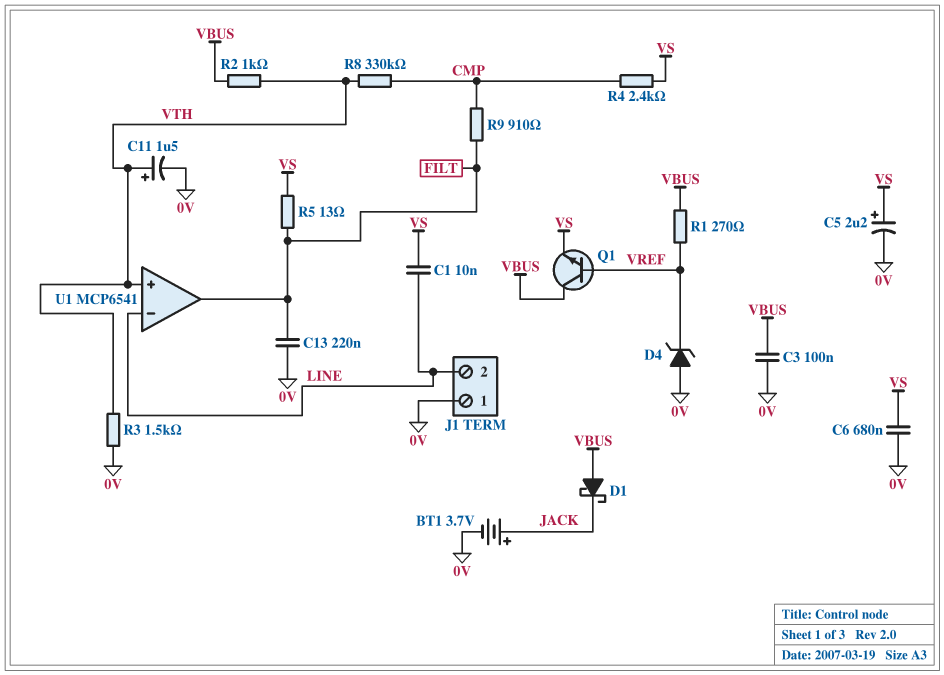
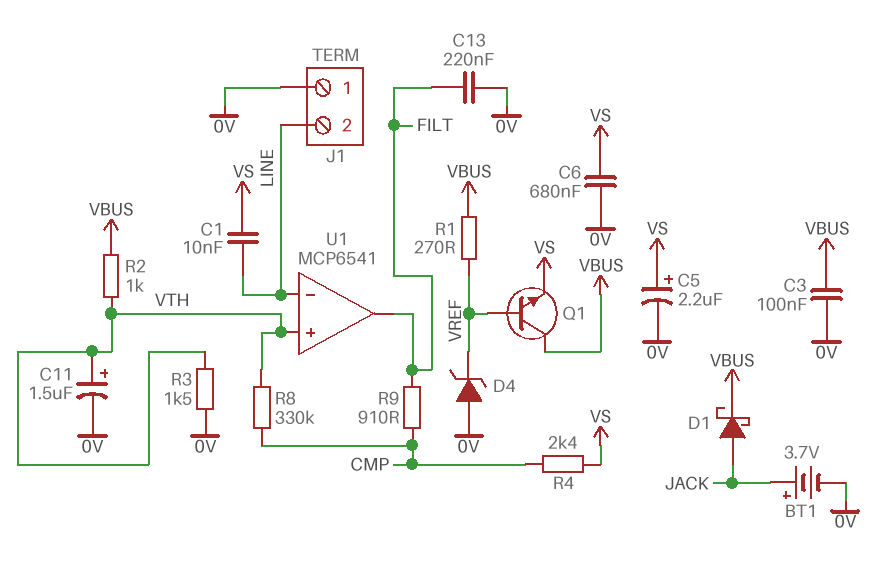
D1: schottky (A VBUS, K JACK) -> schottky (A JACK, K VBUS)
R5: 13 (FILT, VS) -> none

